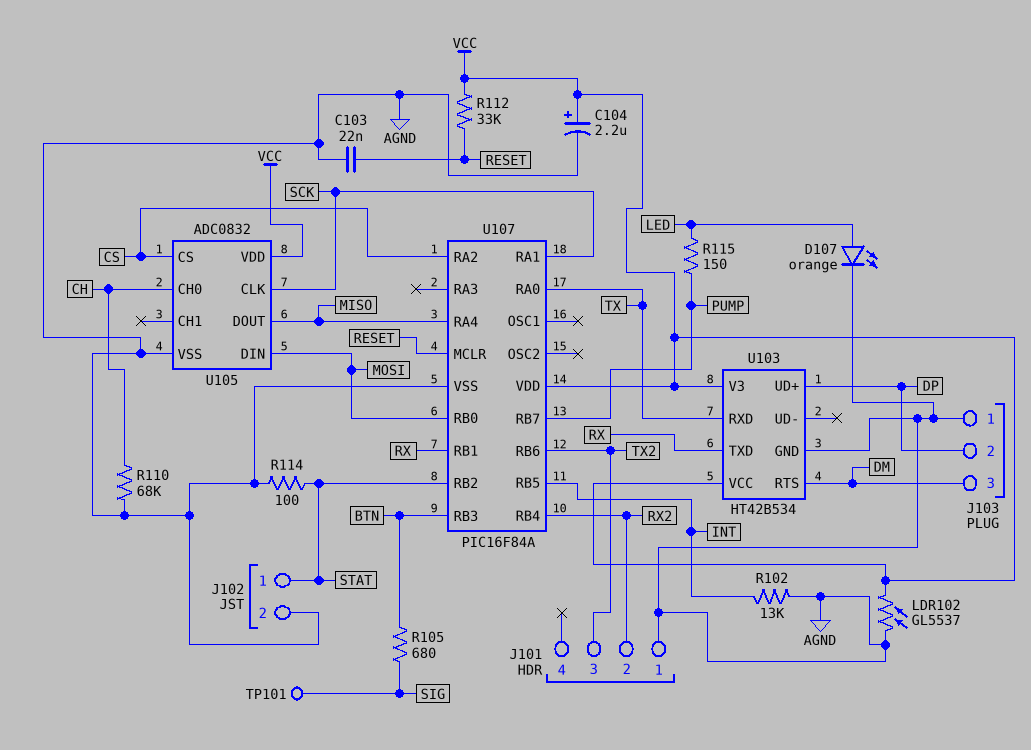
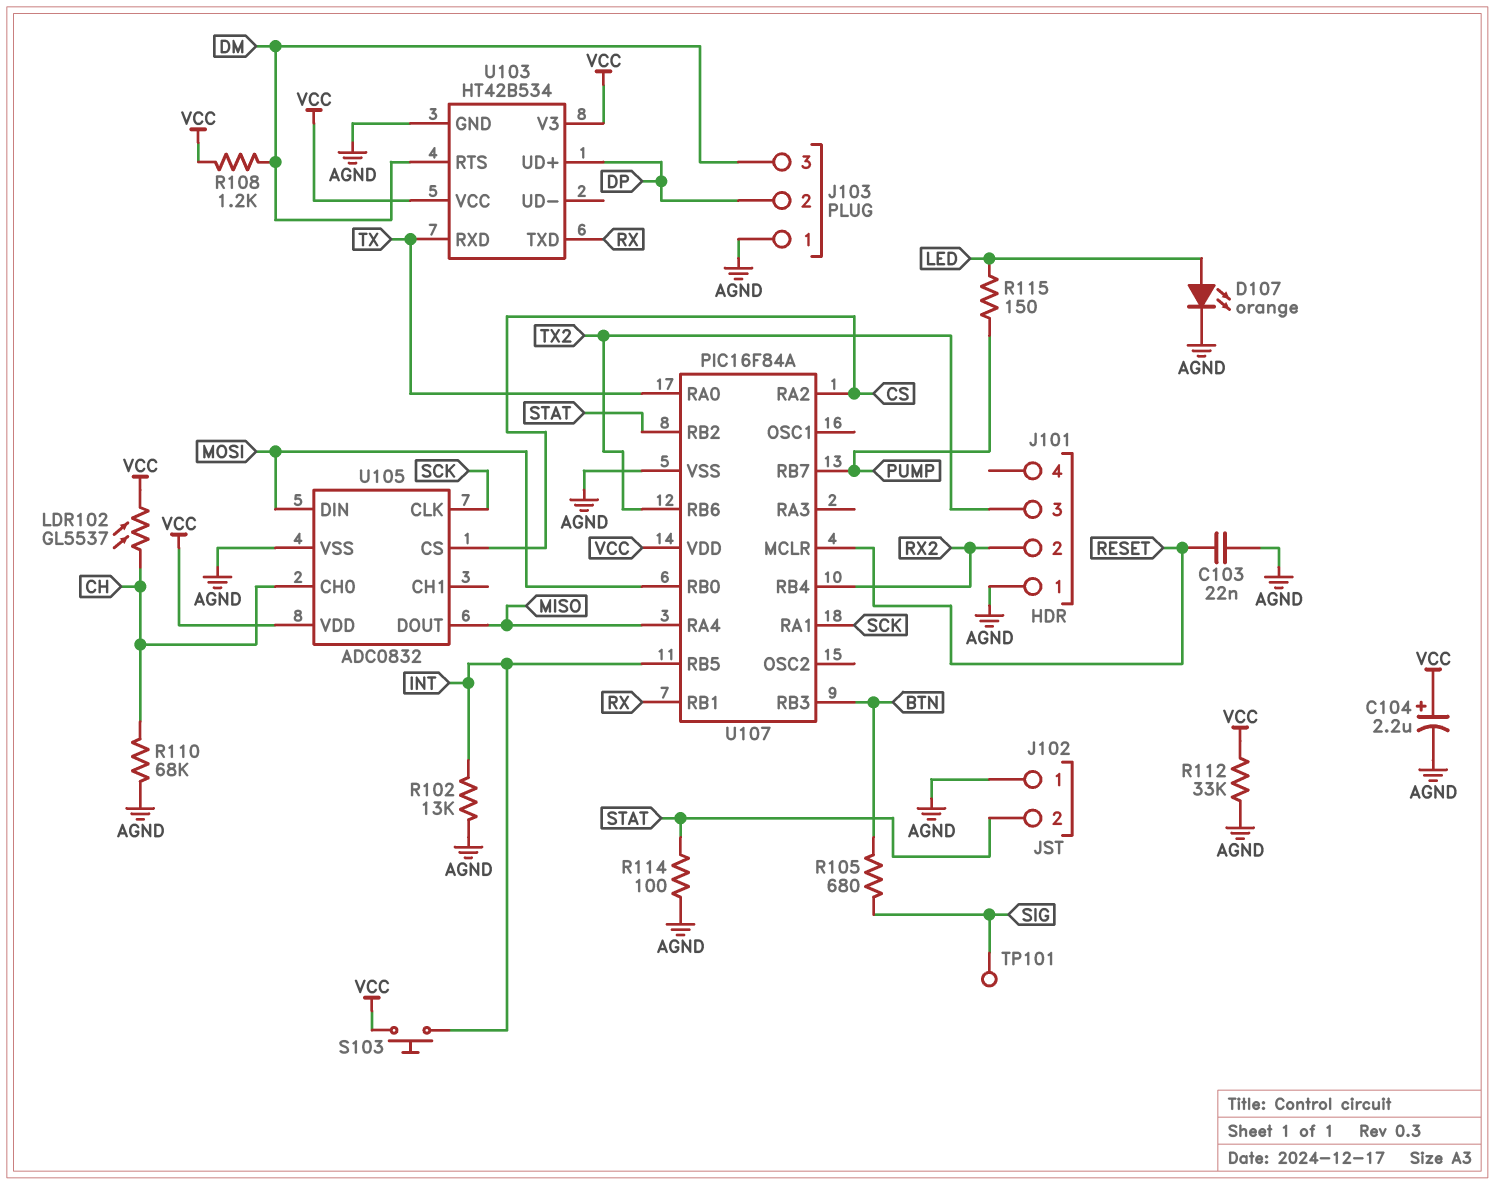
J102 pin 1: STAT -> AGND
J102 pin 2: AGND -> STAT
LDR102: GL5537 (AGND, VCC) -> GL5537 (CH, VCC)
R108: none -> 1.2k (DM, VCC)
R112: 33k (RESET, VCC) -> 33k (AGND, VCC)
S103: none -> button (INT, VCC)

